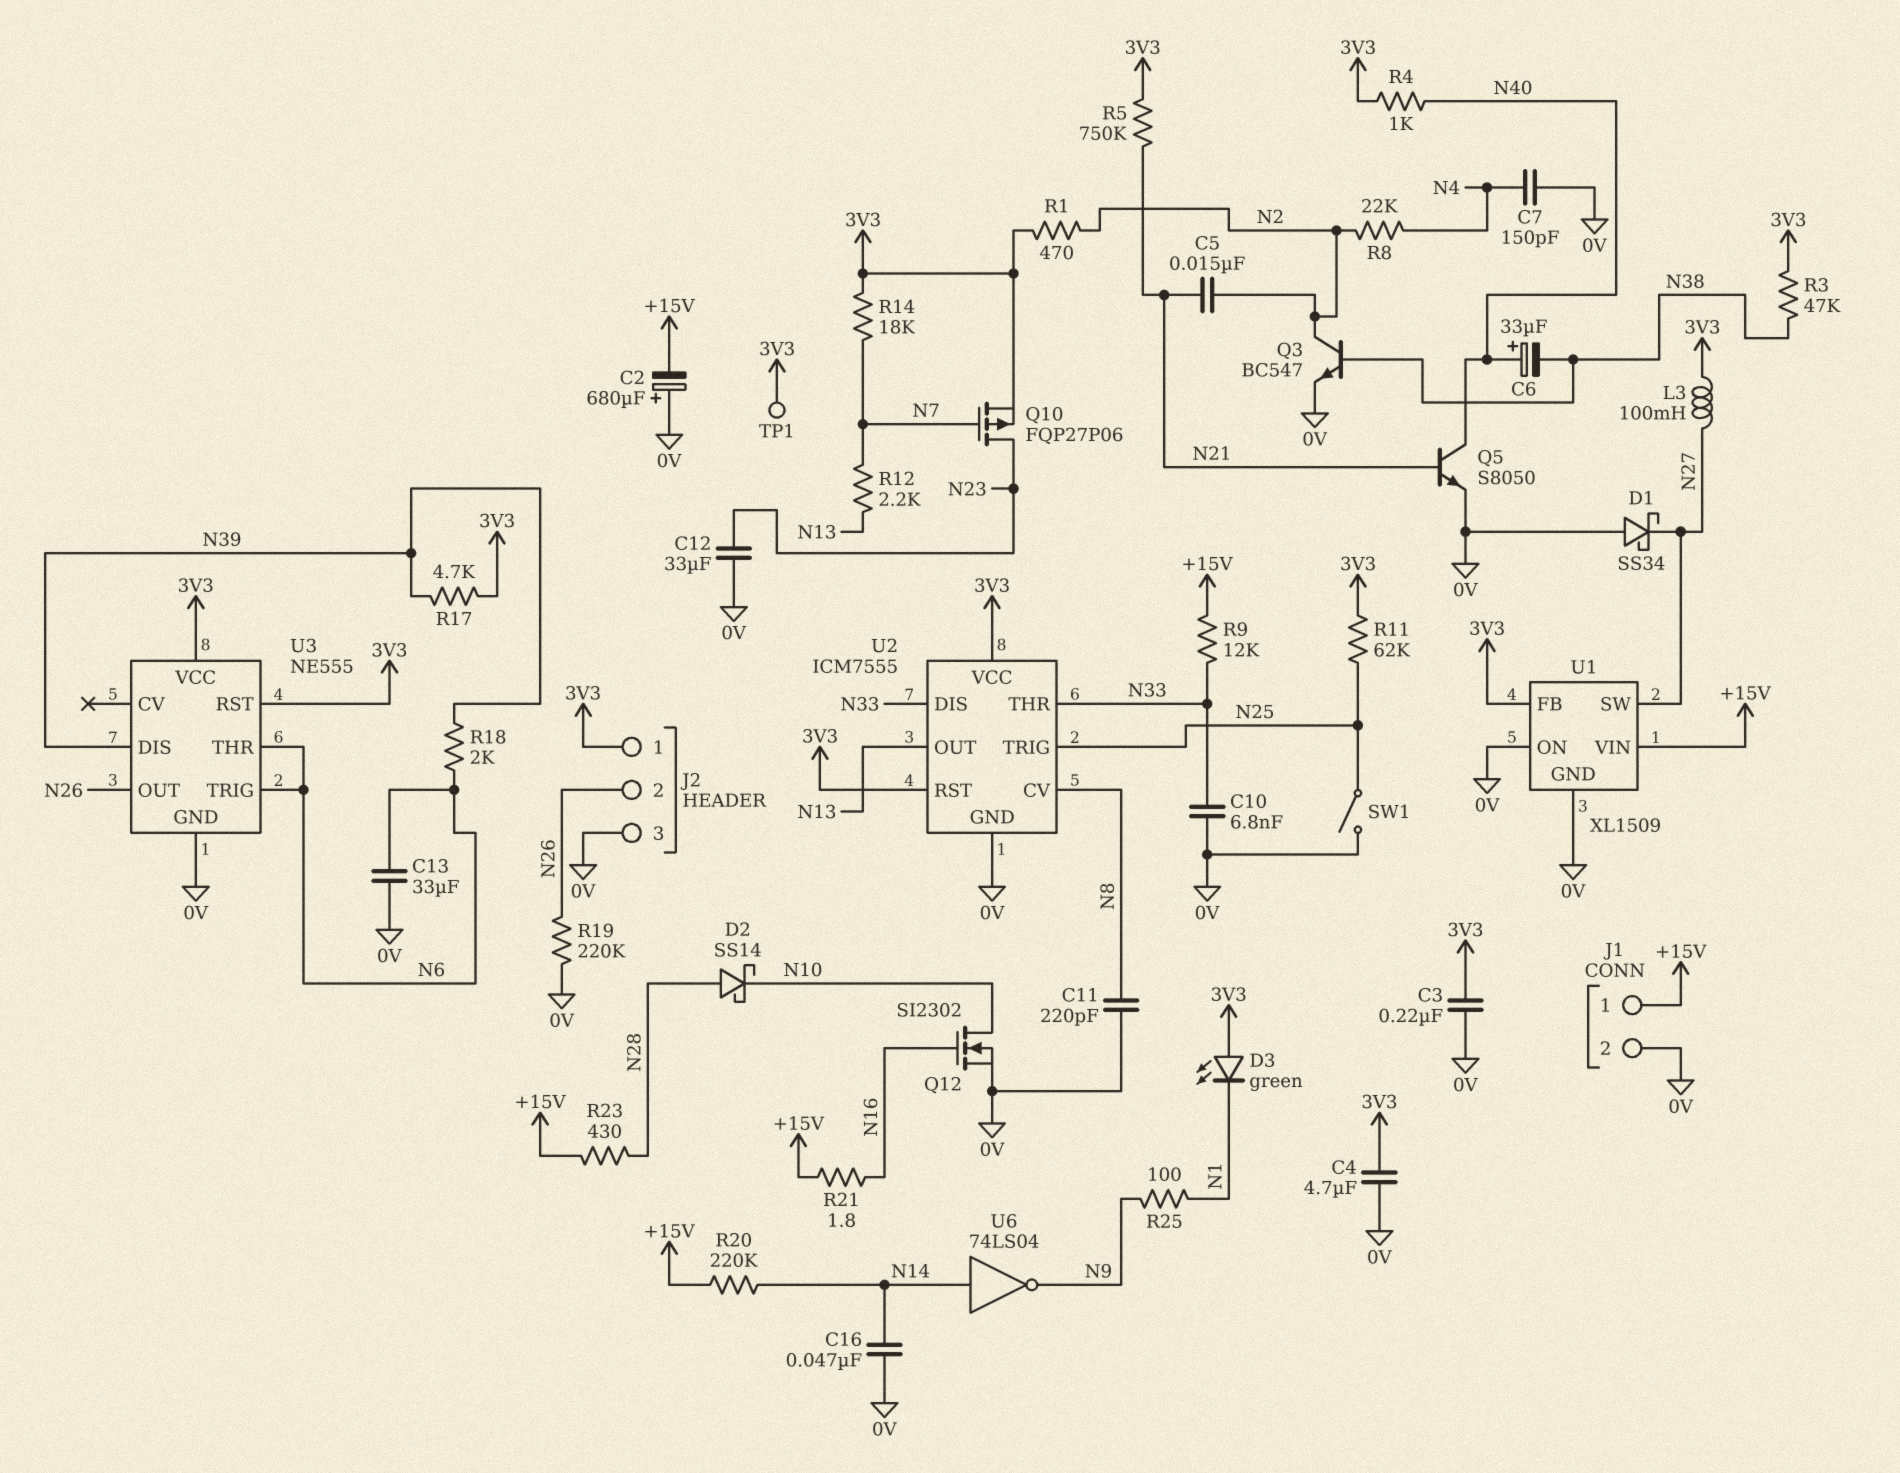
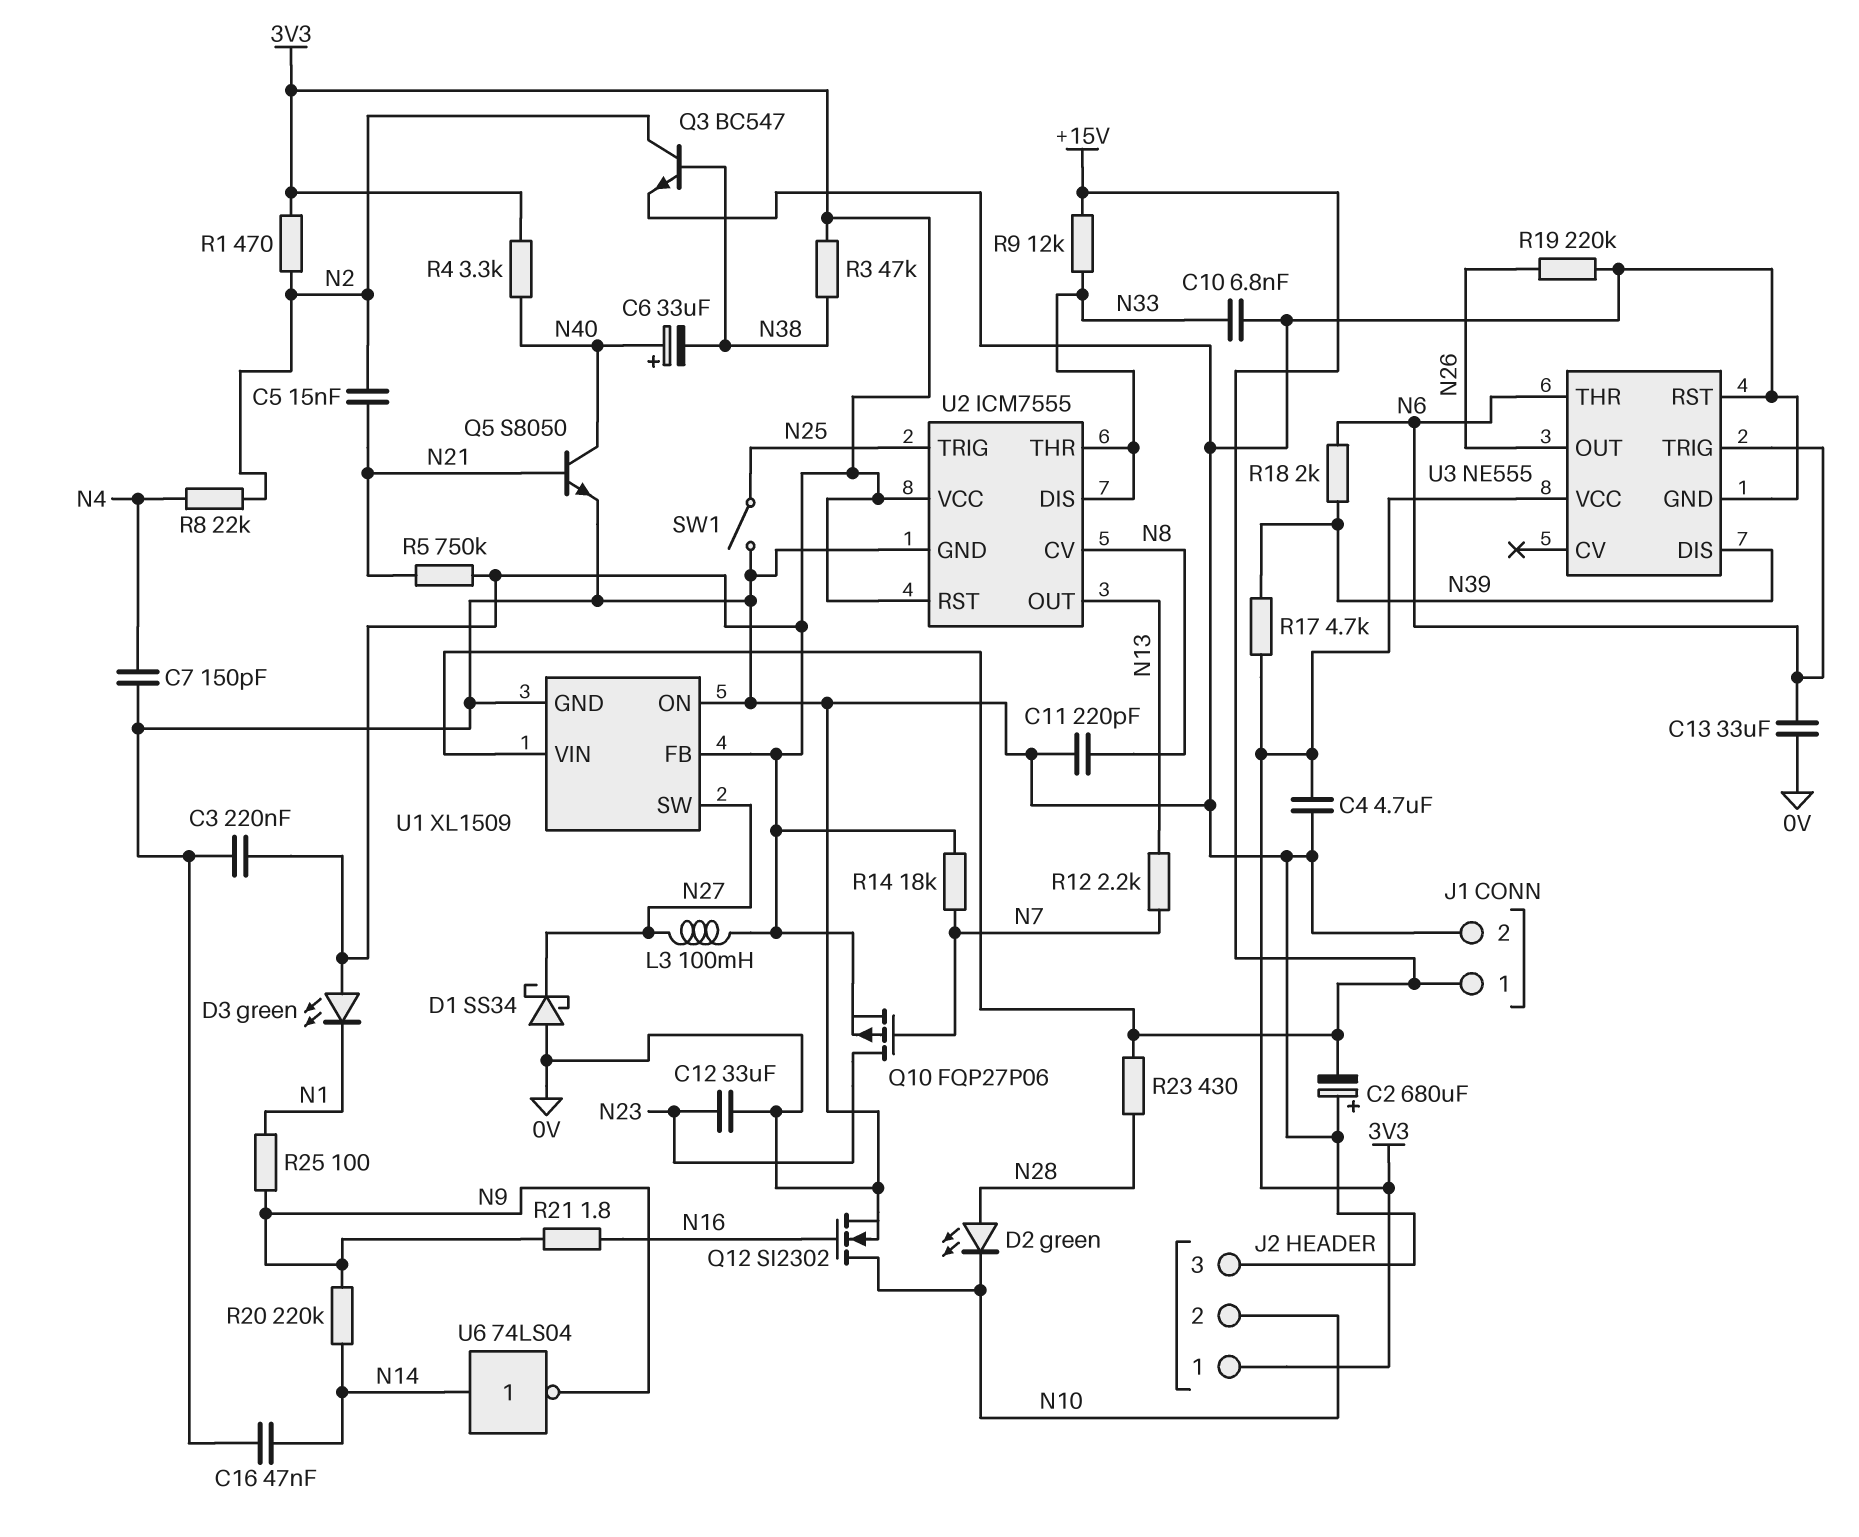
D2: schottky SS14 (A N28, K N10) -> LED green (A N28, K N10)
J2 pin 2: N26 -> N10
R4: 1k (3V3, N40) -> 3.3k (3V3, N40)
R11: 62k (3V3, N25) -> none
R20: 220k (+15V, N14) -> 220k (N9, N14)
R21: 1.8 (+15V, N16) -> 1.8 (N9, N16)
TP1: test point (3V3) -> none
U3 pin RST: 3V3 -> 0V

